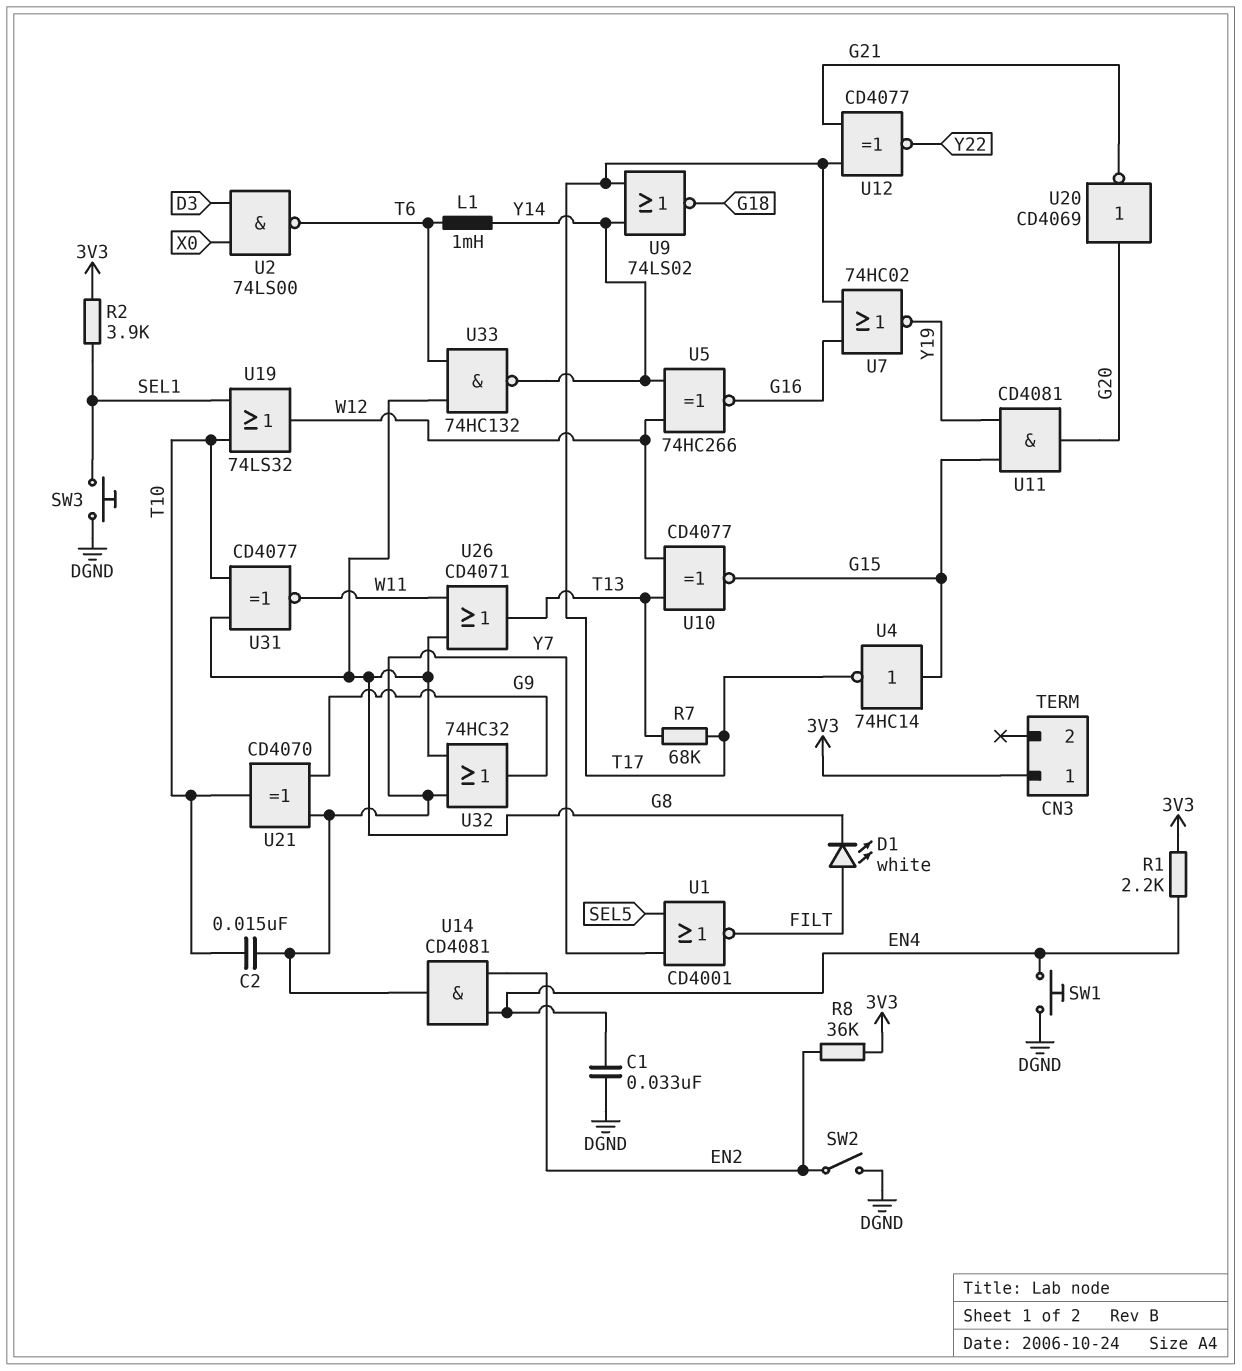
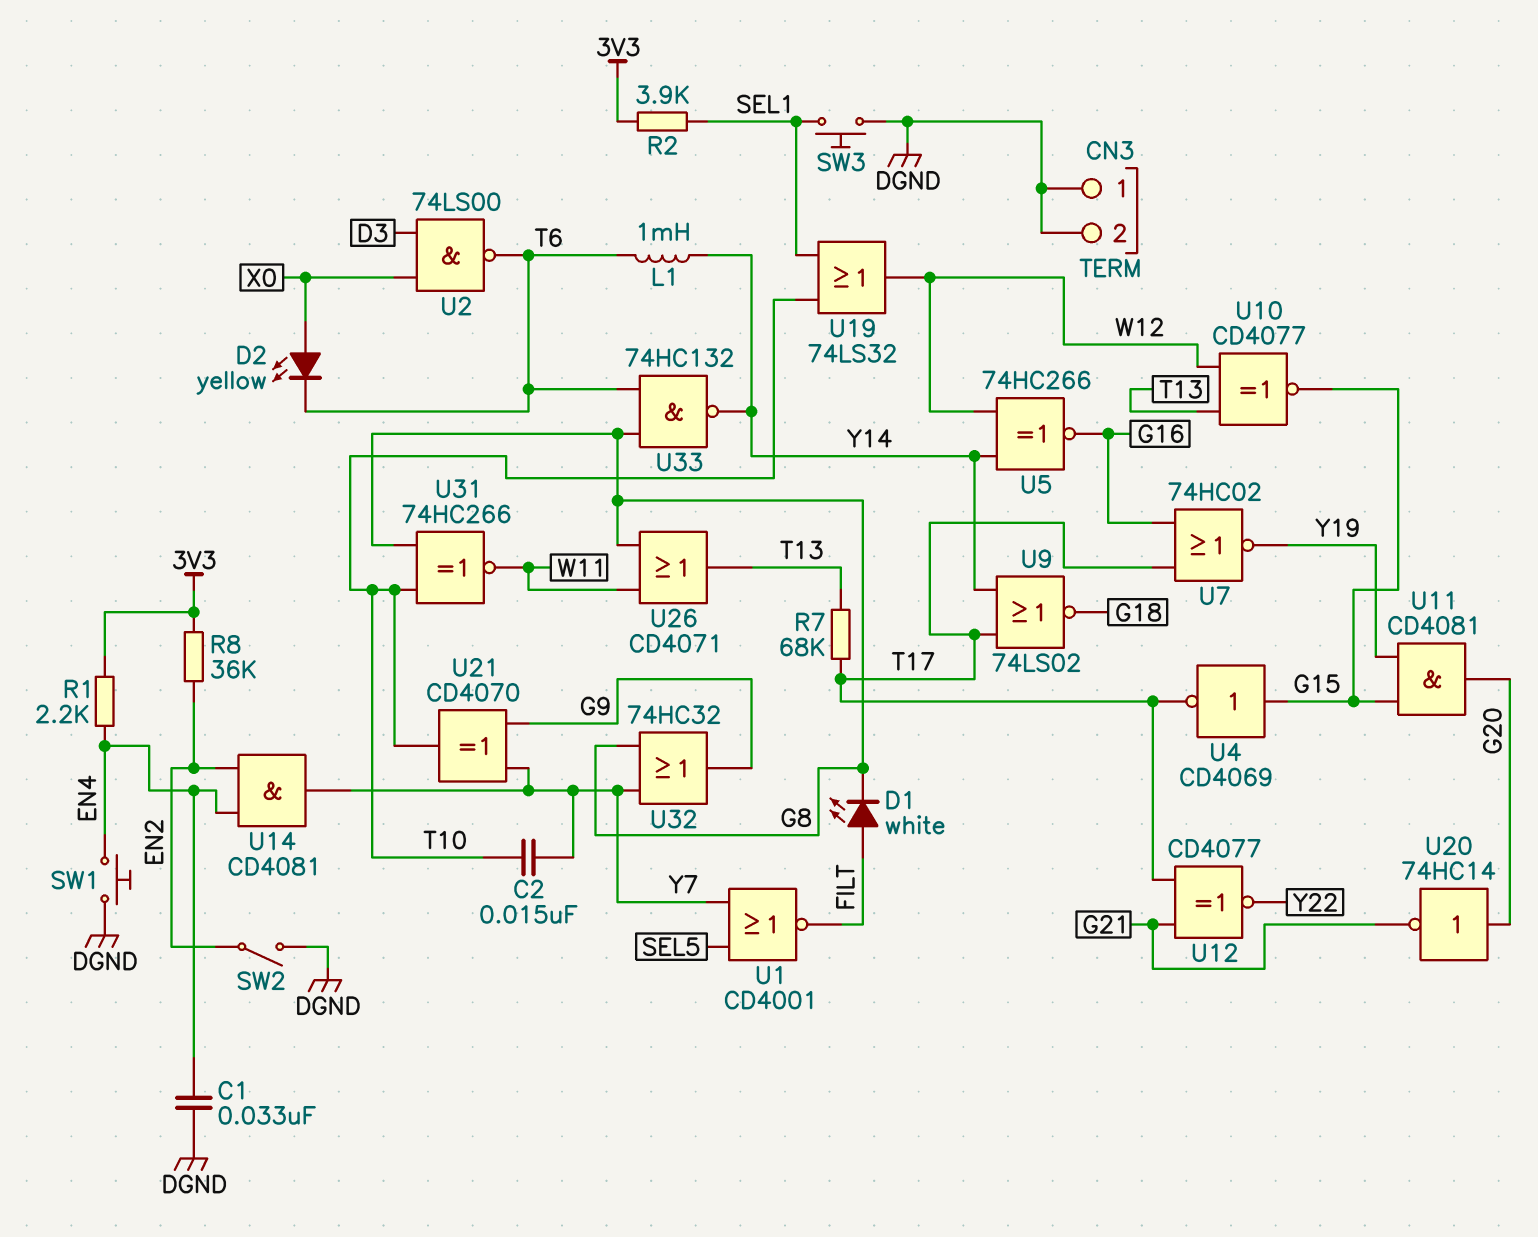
CN3 pin 1: 3V3 -> DGND
CN3 pin 2: none -> DGND
D2: none -> LED yellow (A X0, K T6)
U4: NOT 74HC14 (in G15, out T17) -> NOT CD4069 (in G15, out T17)
U20: NOT CD4069 (in G20, out G21) -> NOT 74HC14 (in G20, out G21)
U31: XNOR CD4077 (in G8, in T10, out W11) -> XNOR 74HC266 (in G8, in T10, out W11)

